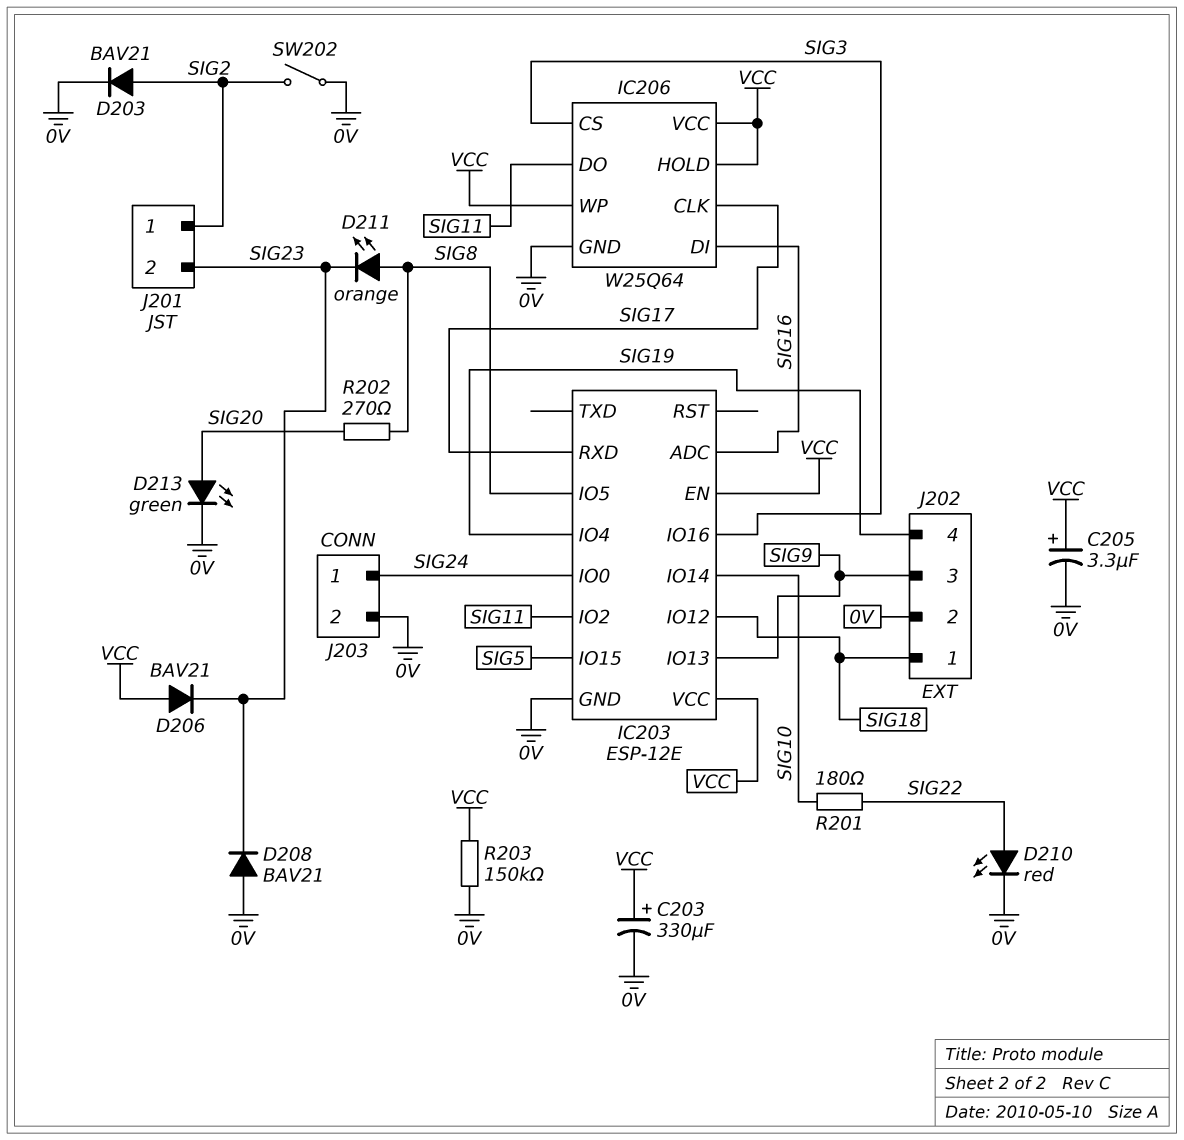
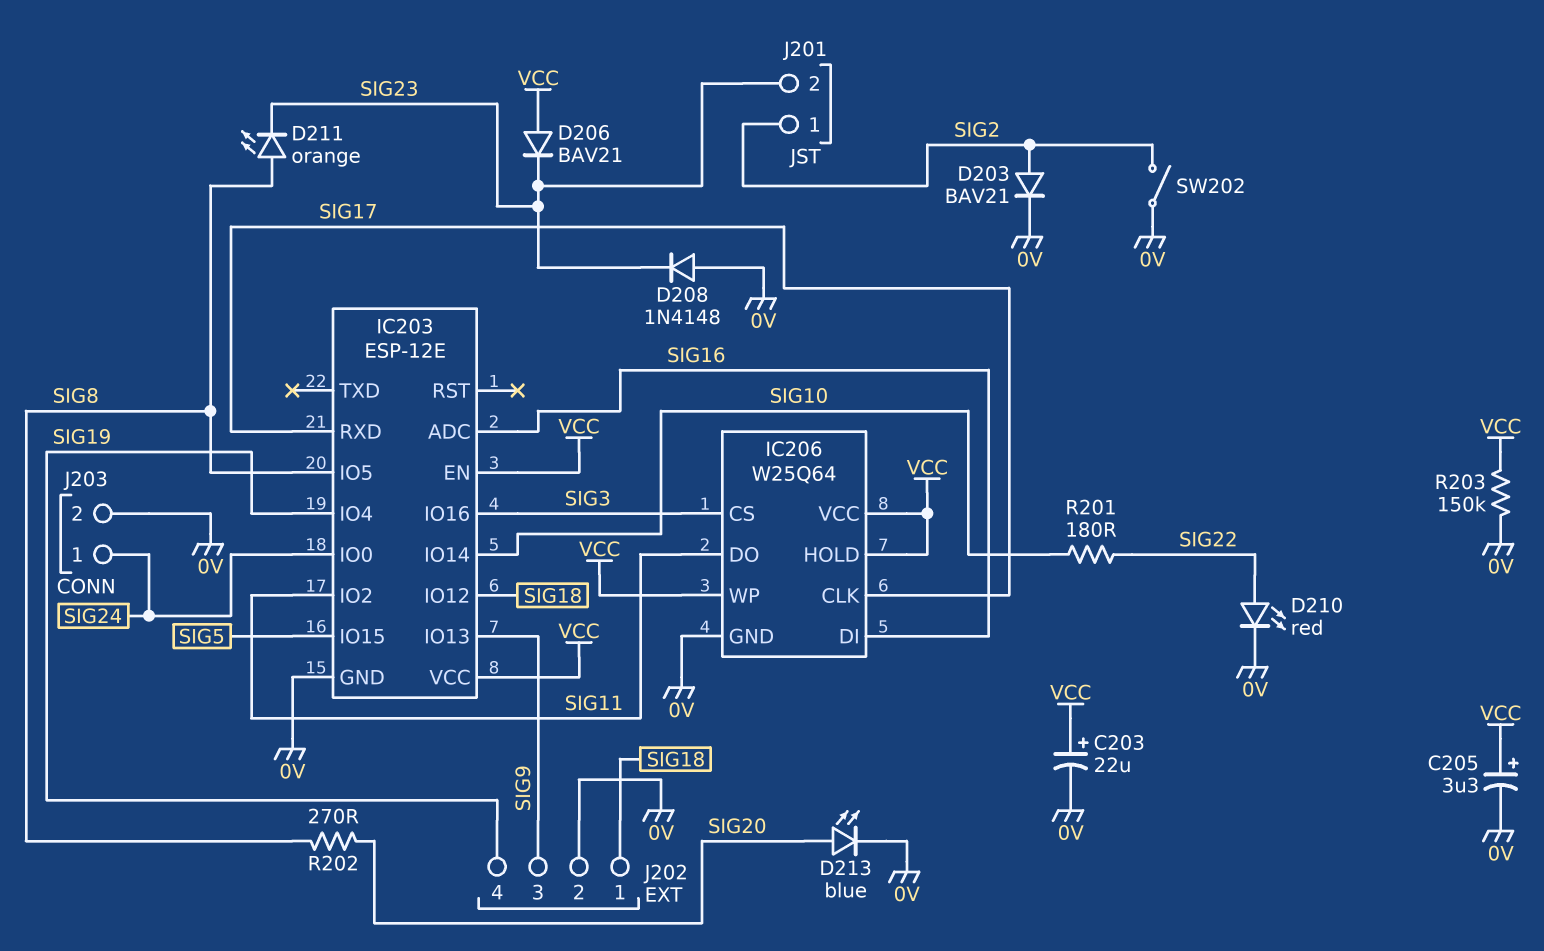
C203: 330uF (plus VCC, minus 0V) -> 22uF (plus VCC, minus 0V)
D208: diode BAV21 (A 0V, K SIG23) -> diode 1N4148 (A 0V, K SIG23)
D213: LED green (A SIG20, K 0V) -> LED blue (A SIG20, K 0V)

